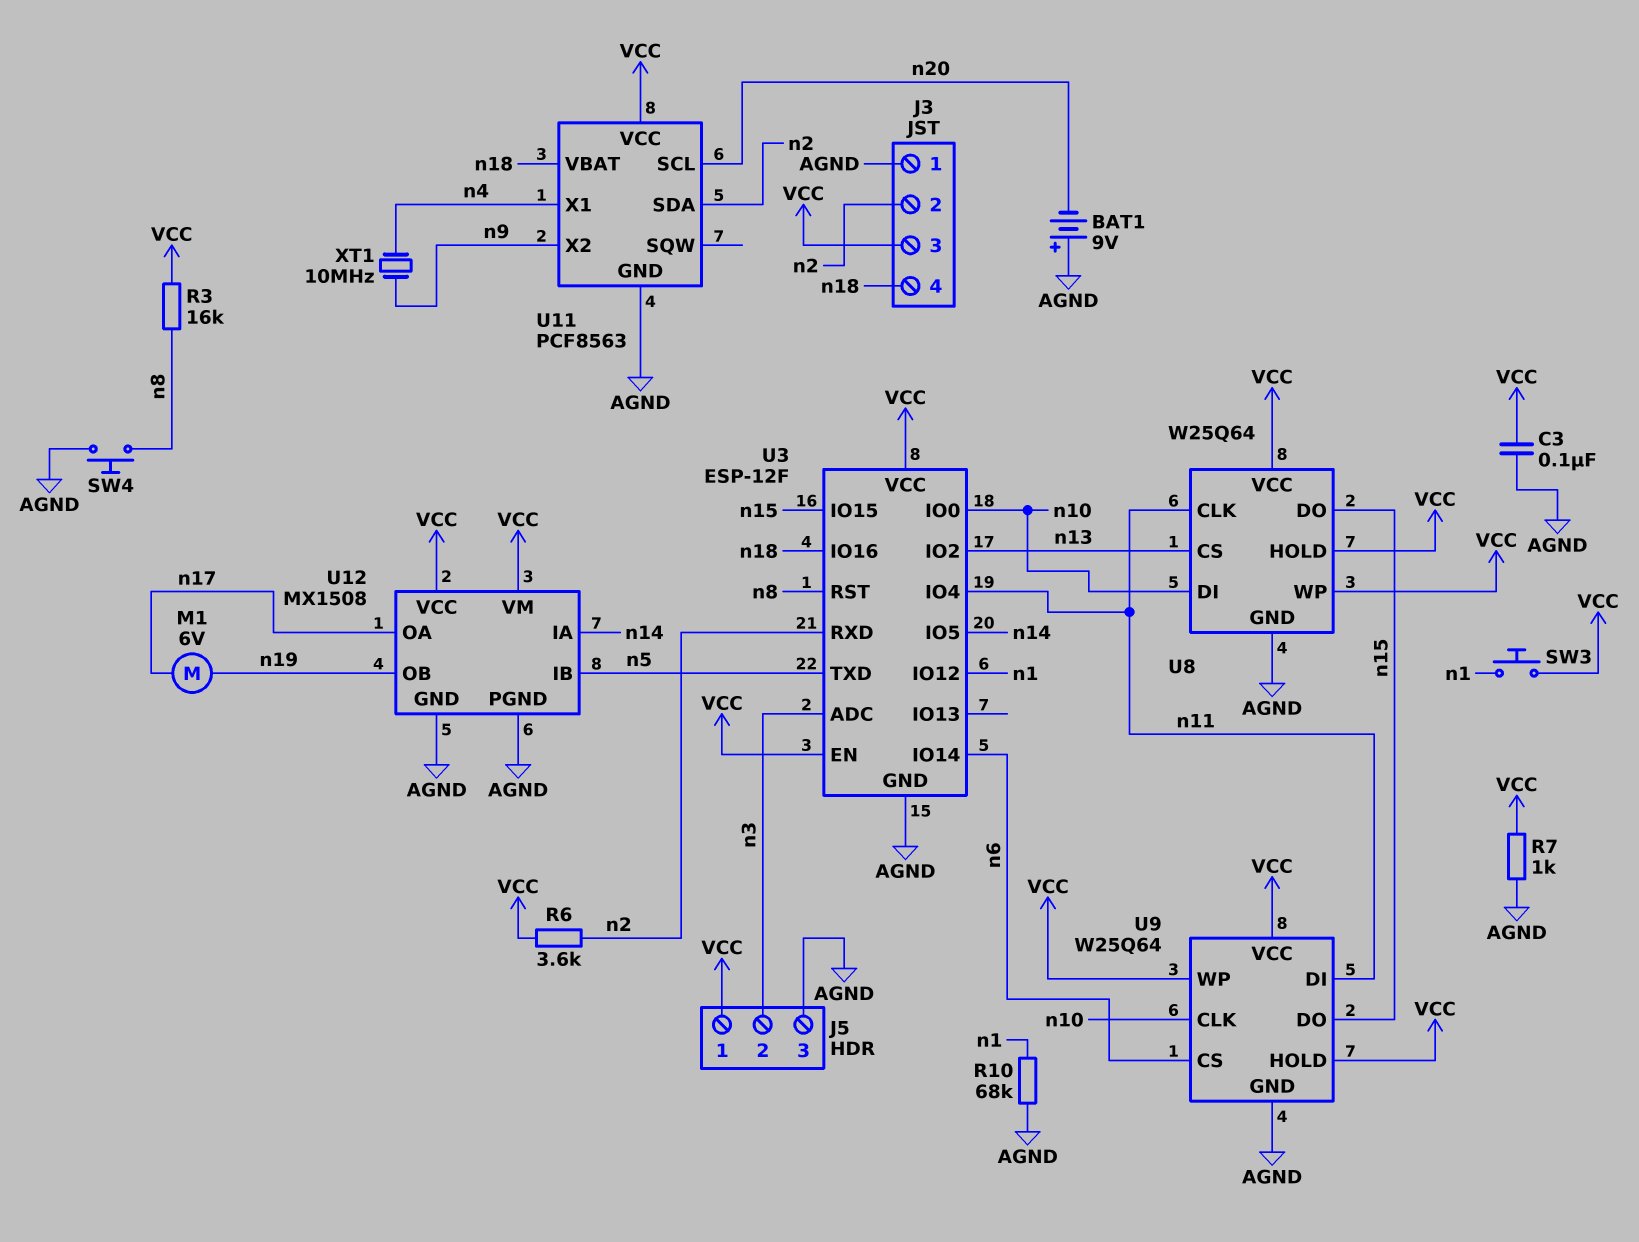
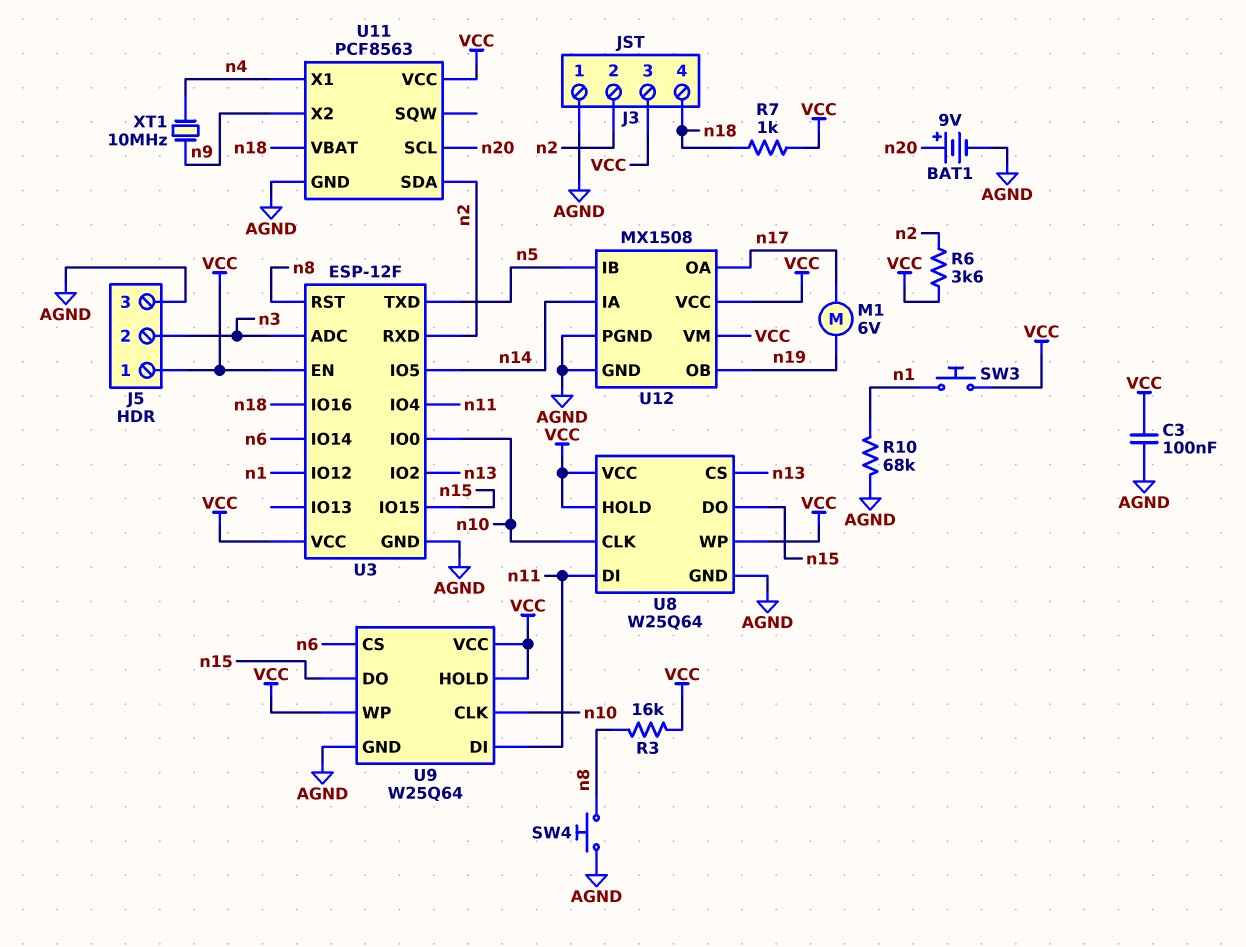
BAT1: 9V (plus AGND, minus n20) -> 9V (plus n20, minus AGND)
R7: 1k (AGND, VCC) -> 1k (VCC, n18)
U8 pin CLK: n11 -> n10
U8 pin DI: n10 -> n11

